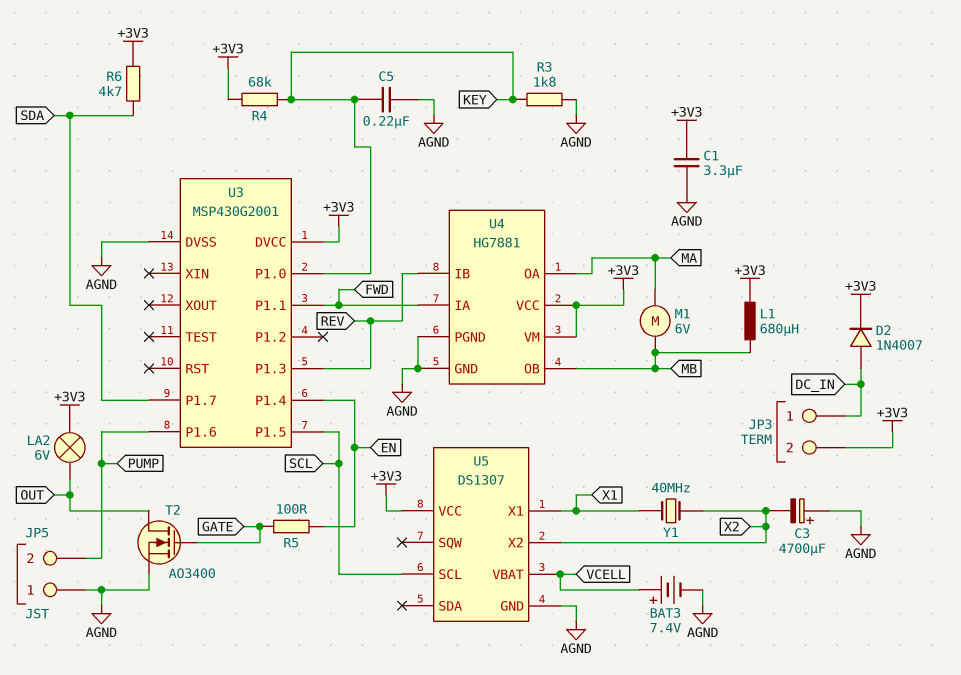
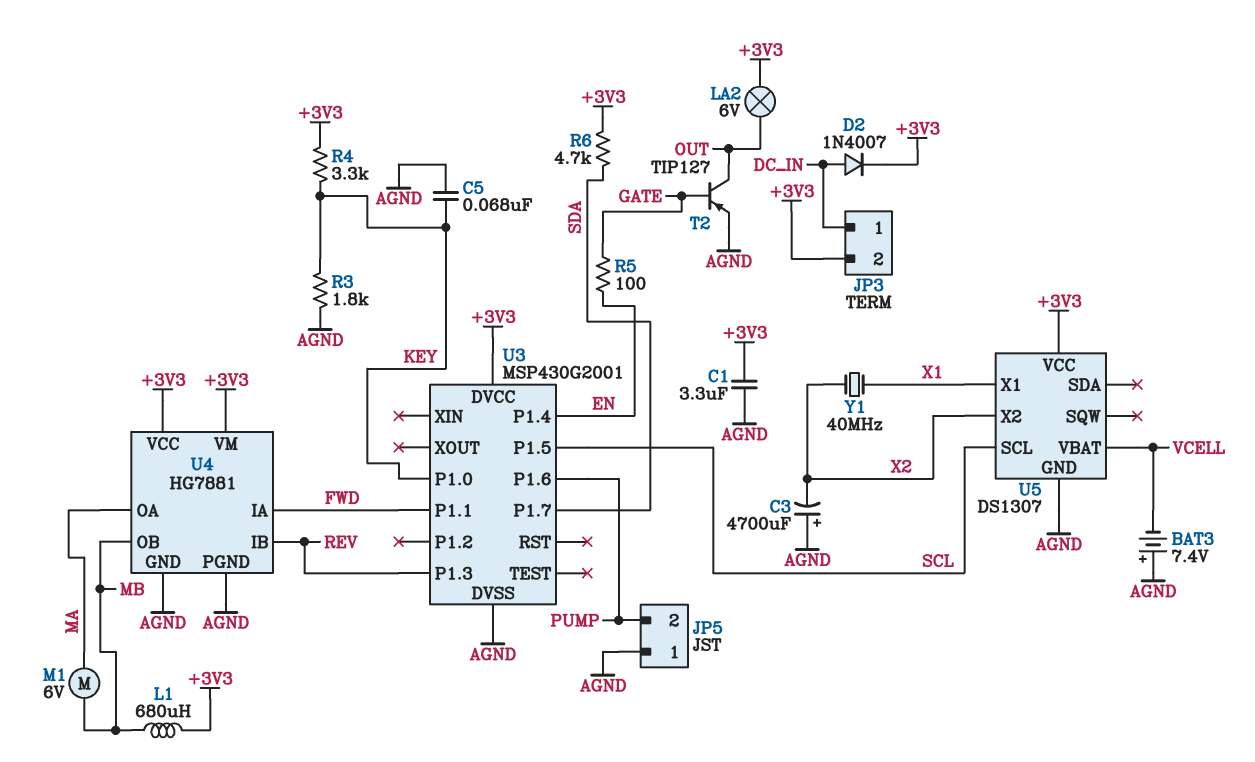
BAT3: 7.4V (plus VCELL, minus AGND) -> 7.4V (plus AGND, minus VCELL)
C5: 220nF (AGND, KEY) -> 68nF (AGND, KEY)
R4: 68k (+3V3, KEY) -> 3.3k (+3V3, KEY)
T2: NMOS AO3400 (G GATE, D OUT, S AGND) -> PNP TIP127 (B GATE, C OUT, E AGND)

